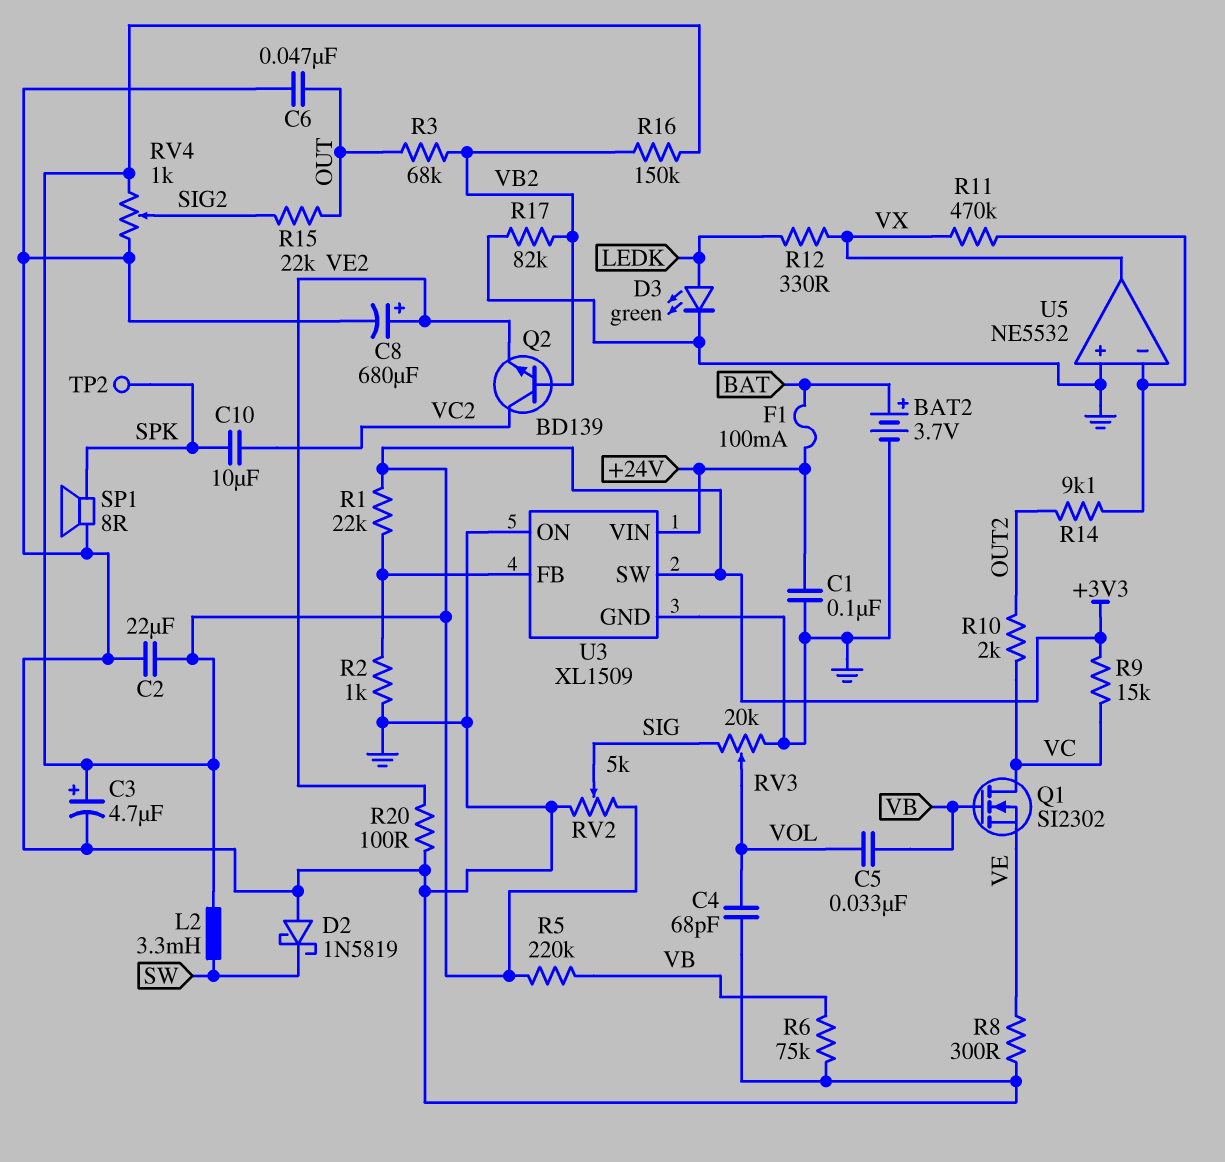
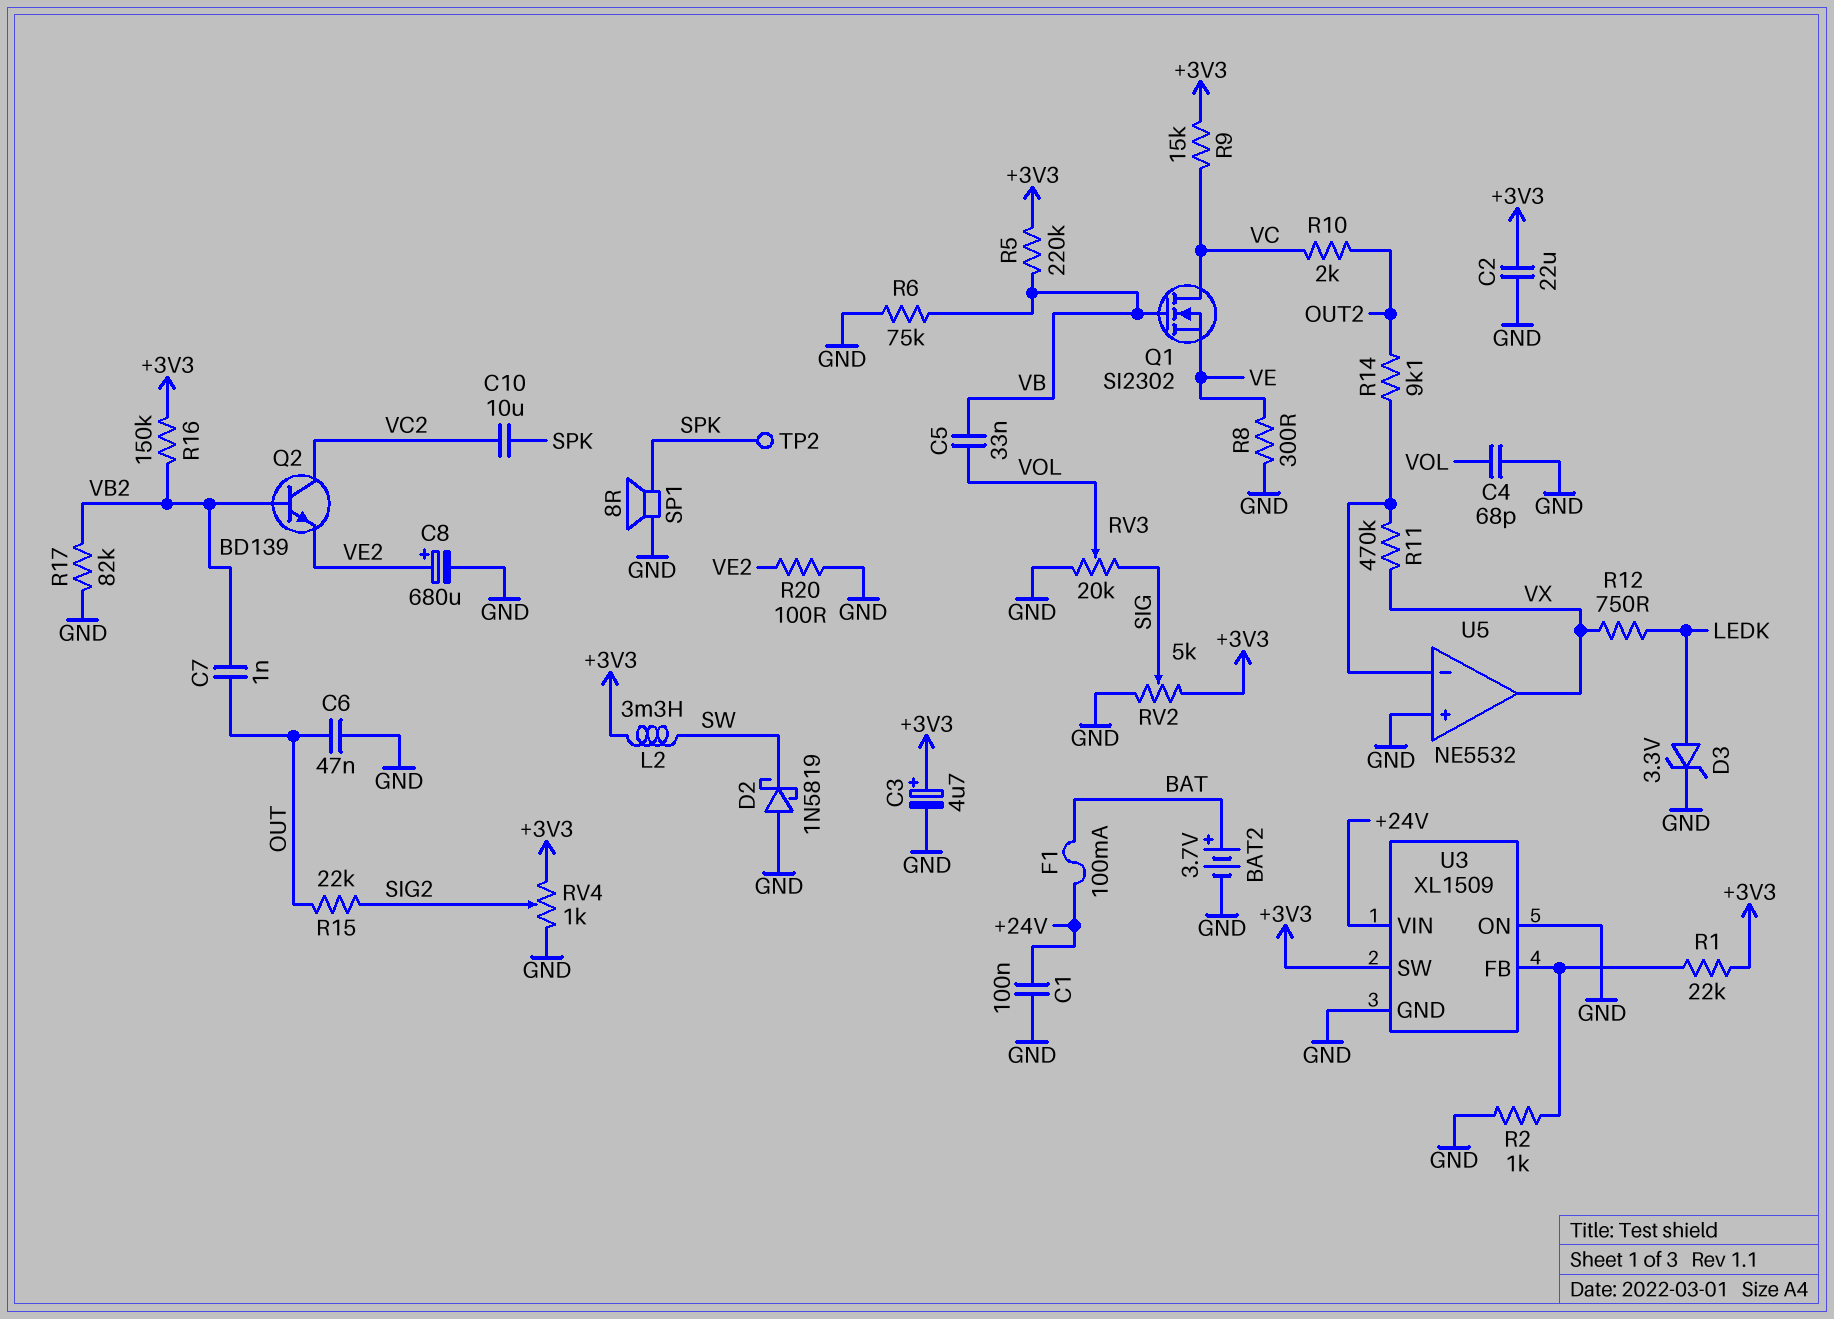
C7: none -> 1nF (OUT, VB2)
D3: LED green (A LEDK, K GND) -> zener 3.3V (A LEDK, K GND)
R3: 68k (OUT, VB2) -> none
R12: 330 (LEDK, VX) -> 750 (LEDK, VX)

